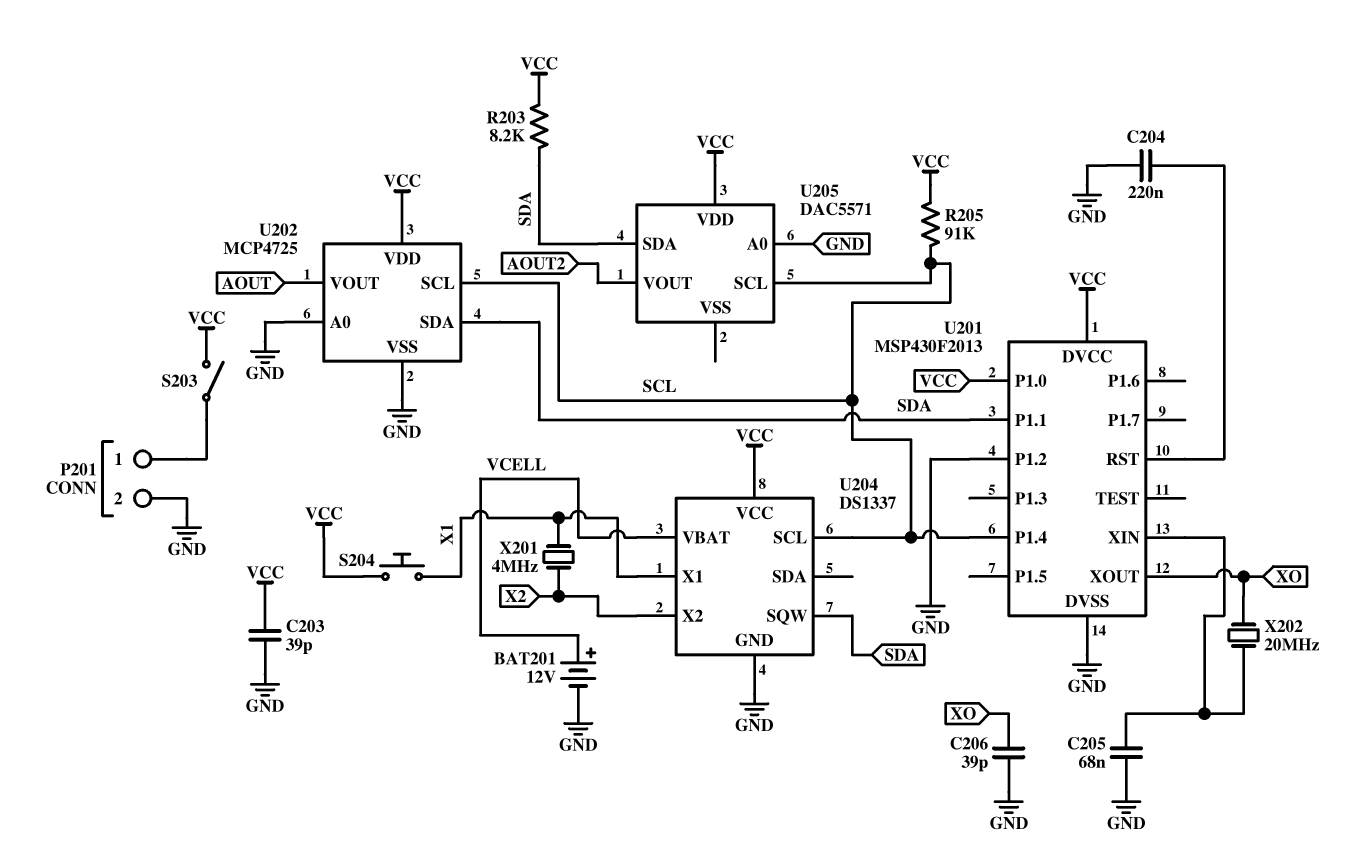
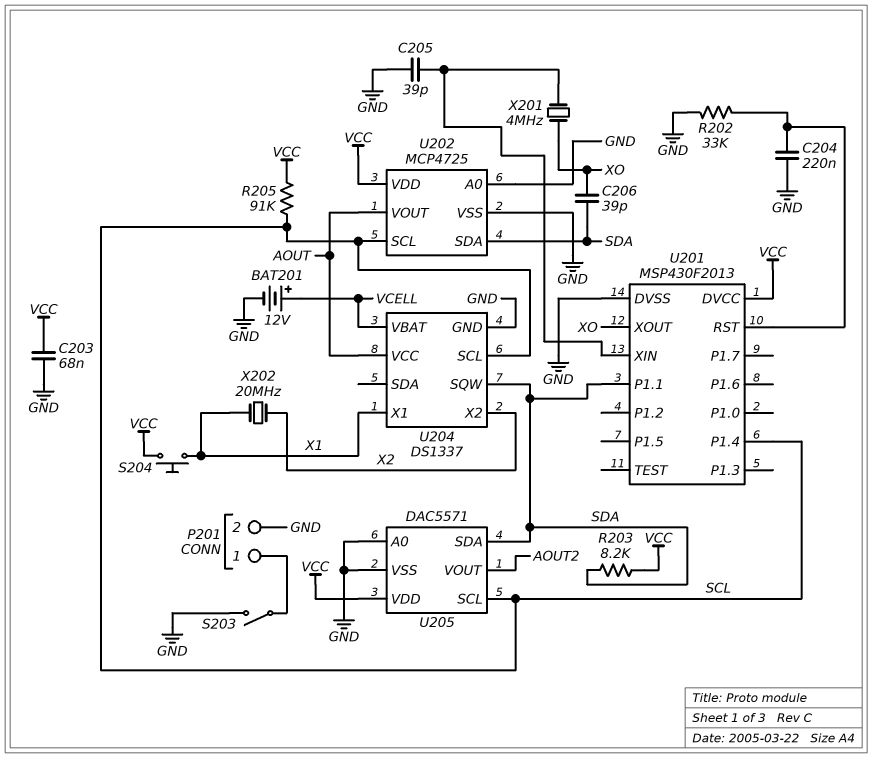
C203: 39pF (GND, VCC) -> 68nF (GND, VCC)
C205: 68nF (GND, U201/XIN) -> 39pF (GND, U201/XIN)
C206: 39pF (GND, XO) -> 39pF (SDA, XO)
R202: none -> 33k (GND, U201/RST)
S203: switch (P201/1, VCC) -> switch (GND, P201/1)
U201 pin P1.0: VCC -> none
U201 pin P1.2: GND -> none
U204 pin VCC: VCC -> AOUT
U205 pin VSS: none -> GND
X201: 4MHz (X1, X2) -> 4MHz (U201/XIN, XO)
X202: 20MHz (U201/XIN, XO) -> 20MHz (X1, X2)

